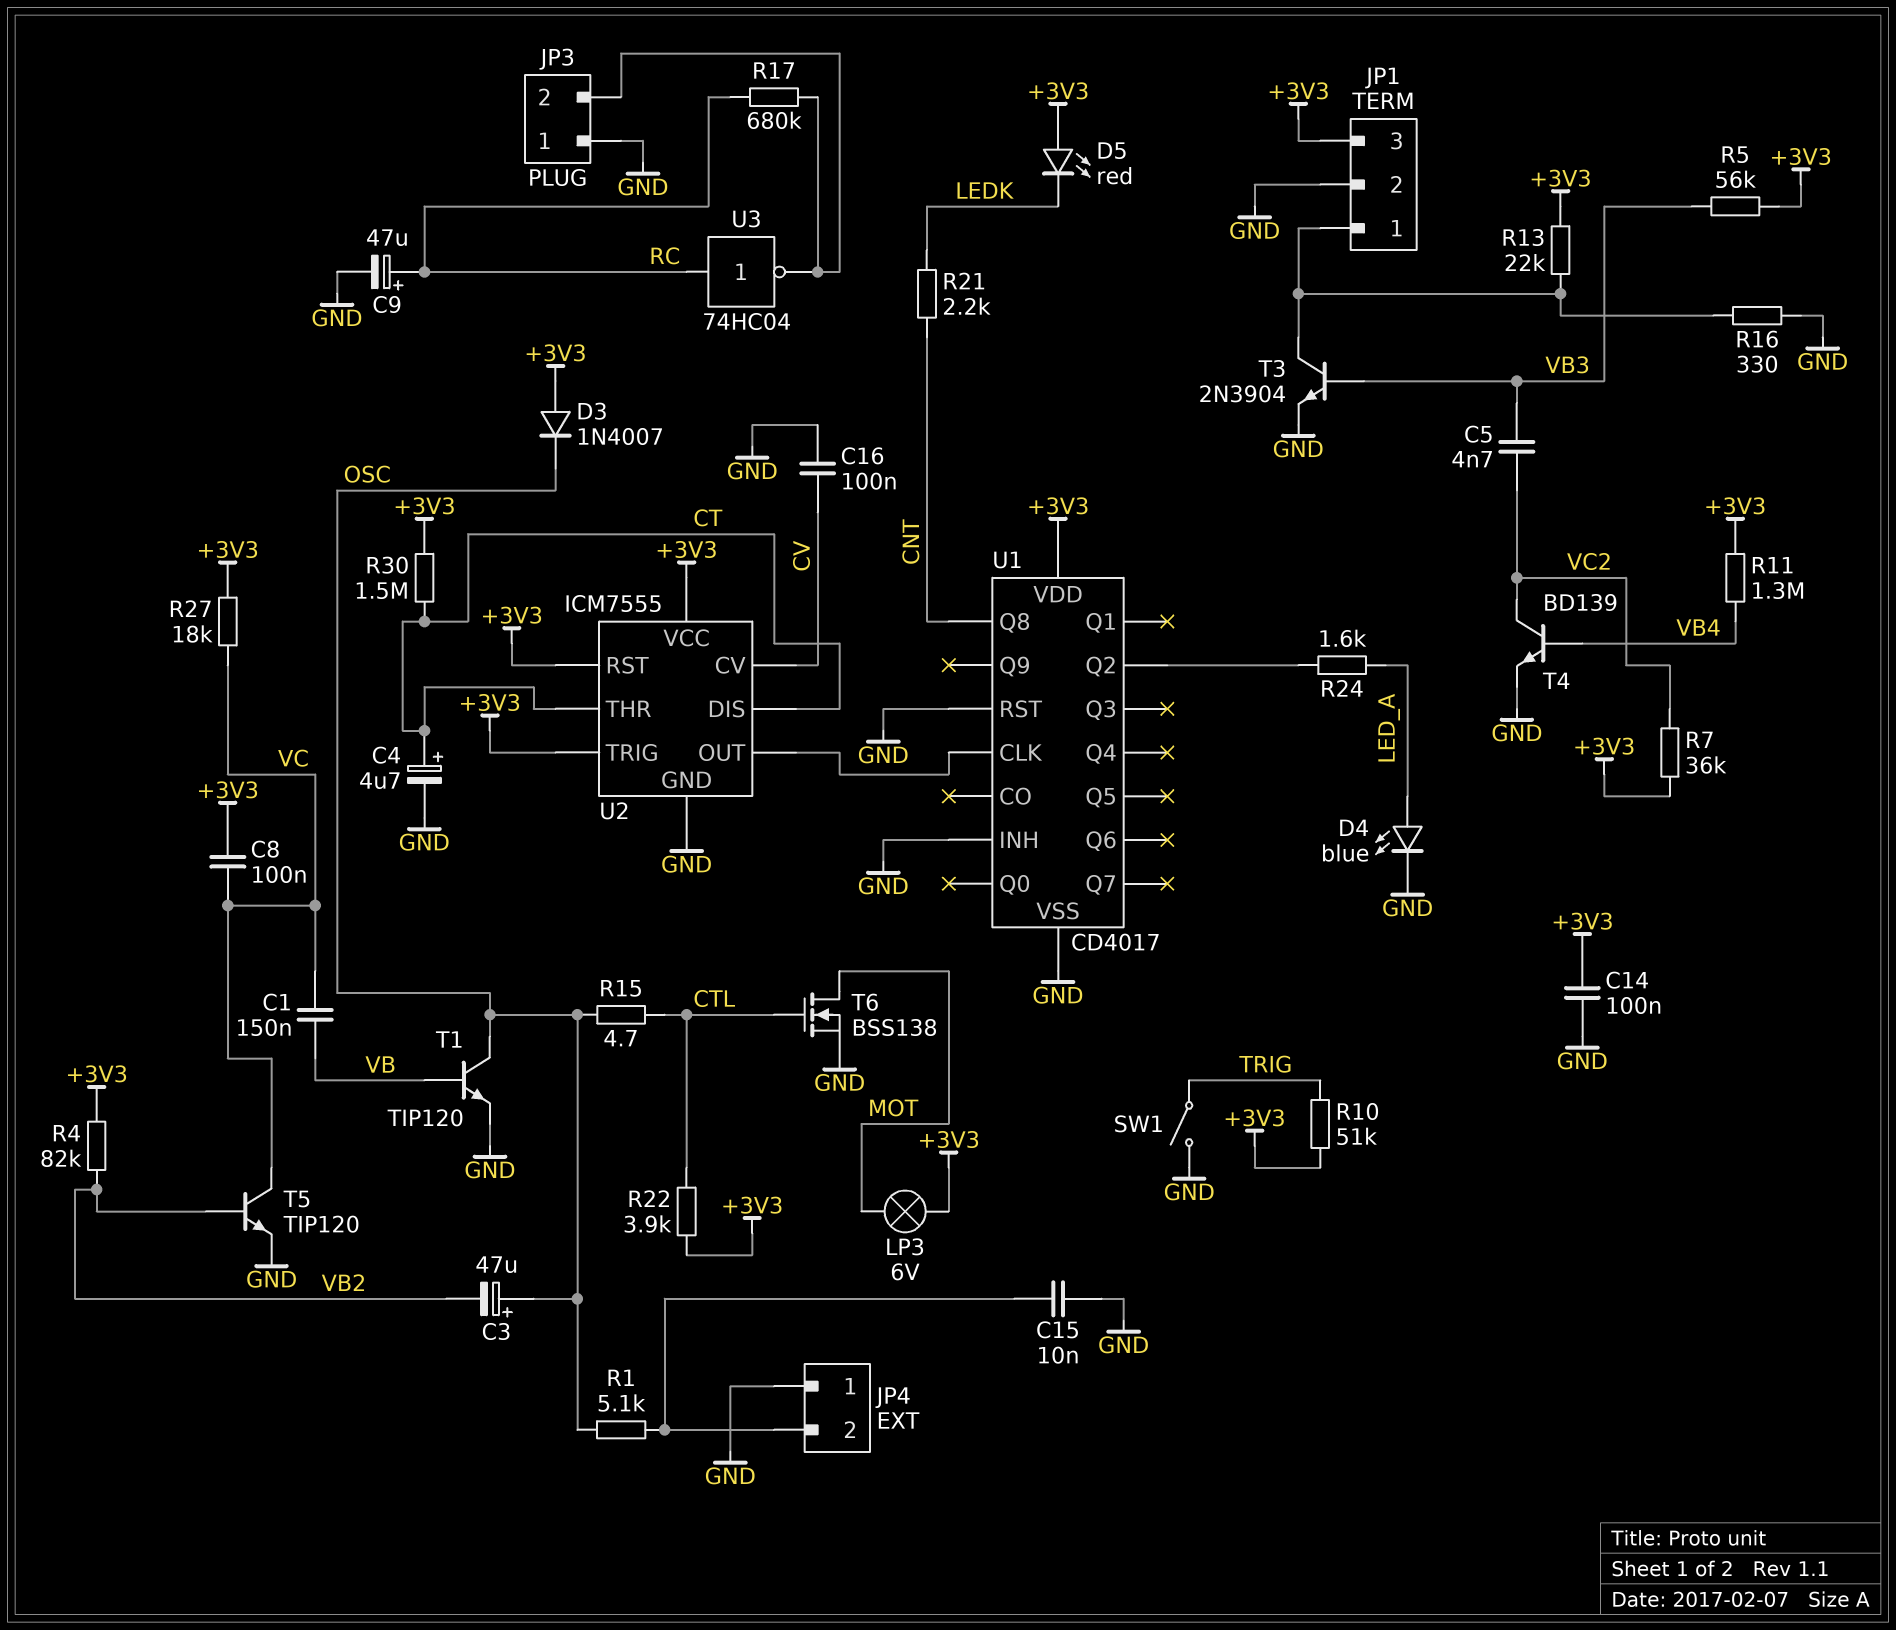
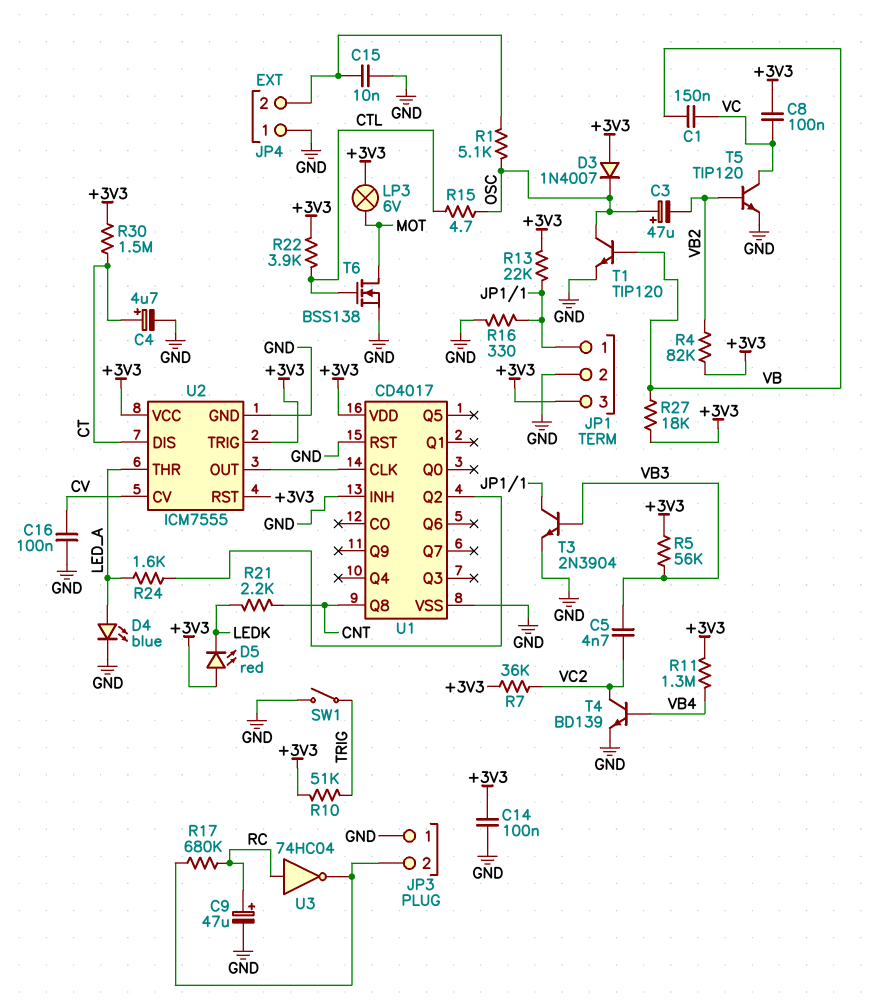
R27: 18k (+3V3, VC) -> 18k (+3V3, VB)
U2 pin THR: CT -> LED_A

